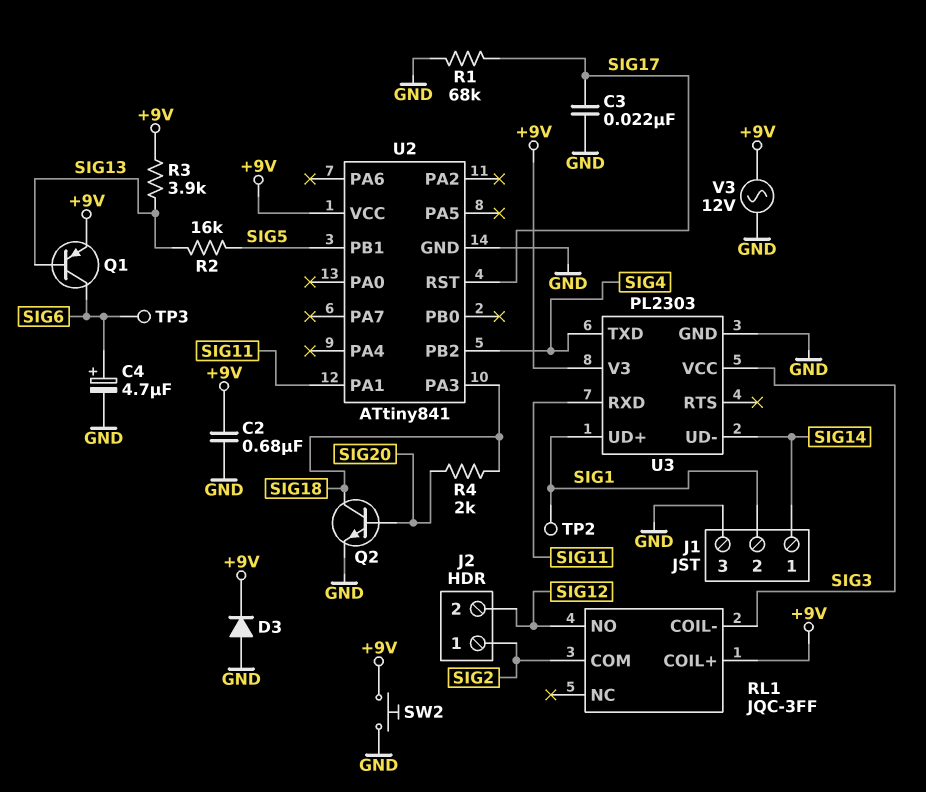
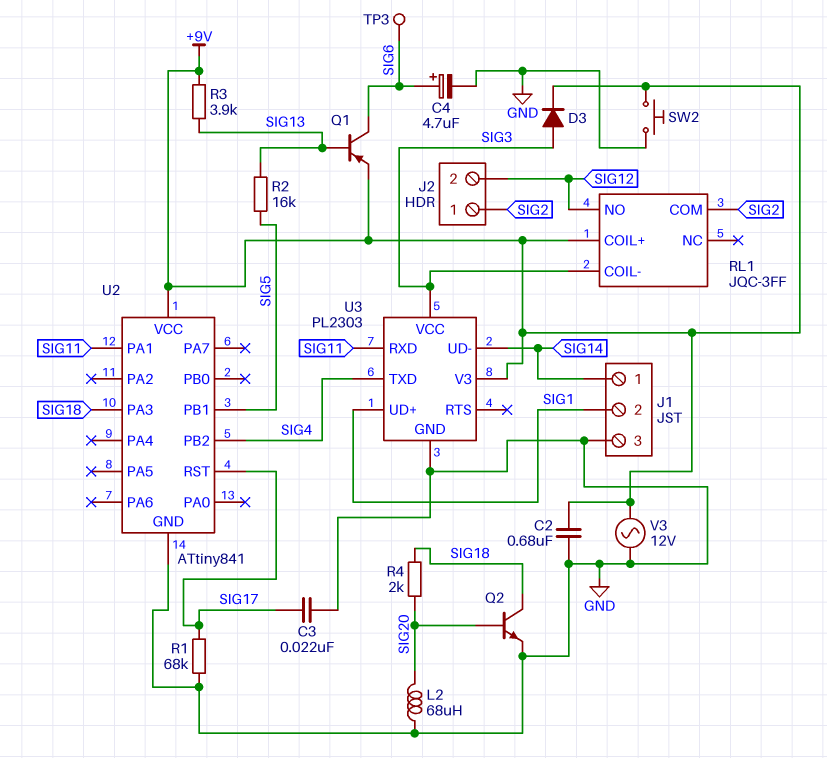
D3: diode (A GND, K +9V) -> diode (A SIG3, K +9V)
L2: none -> 68uH (GND, SIG20)
TP2: test point (SIG1) -> none

